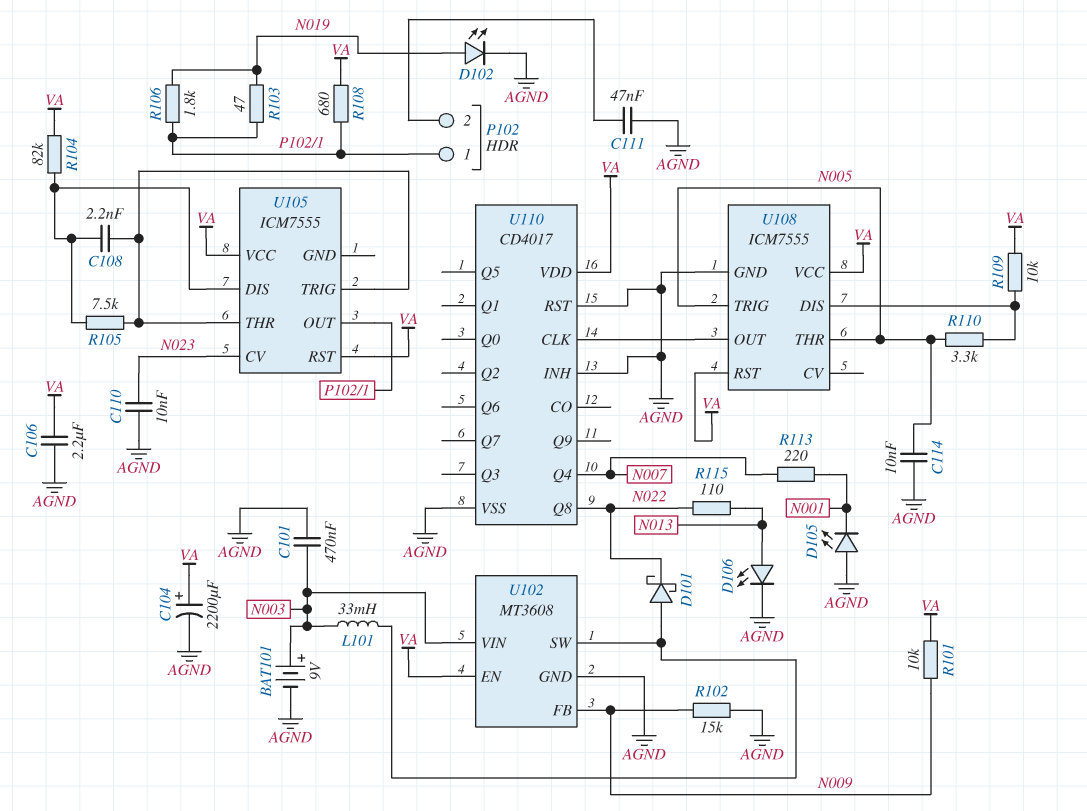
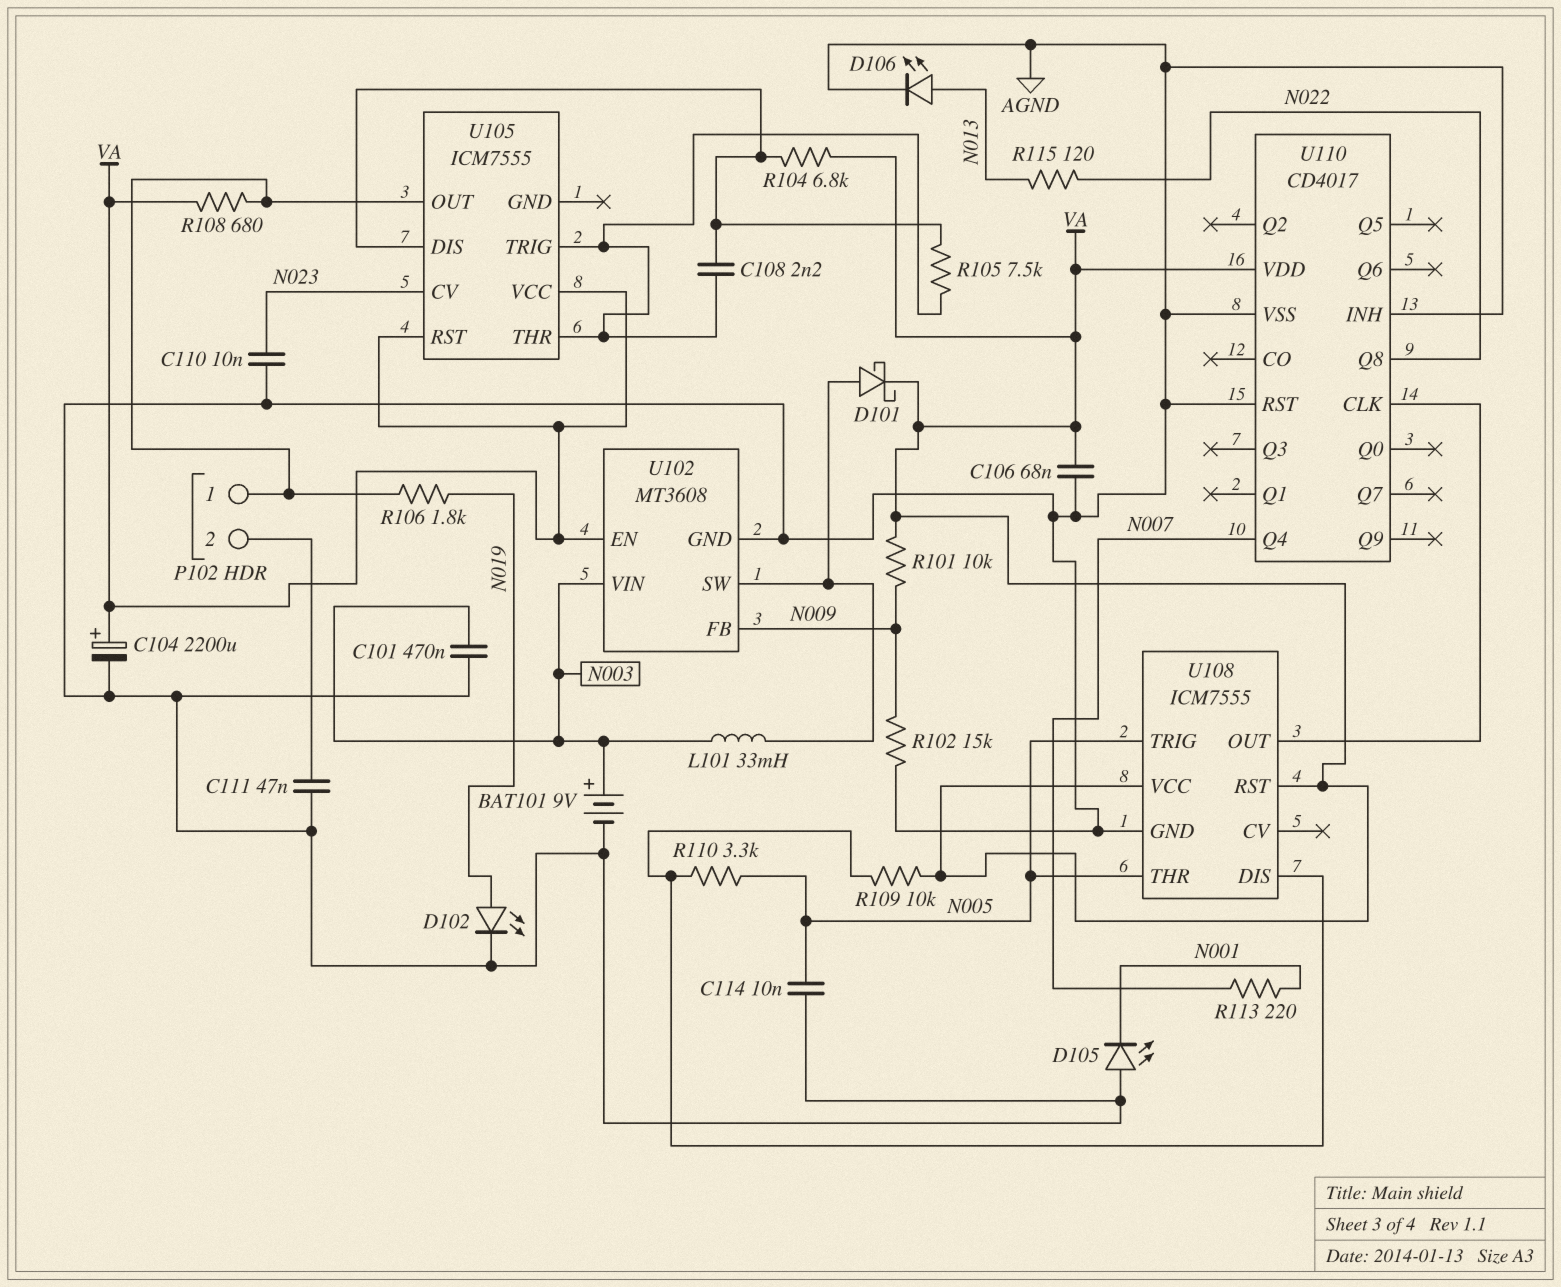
C106: 2.2uF (AGND, VA) -> 68nF (AGND, VA)
D101: schottky (A U102/SW, K N022) -> schottky (A U102/SW, K VA)
R103: 47 (N019, P102/1) -> none
R104: 82k (U105/DIS, VA) -> 6.8k (U105/DIS, VA)
R115: 110 (N013, N022) -> 120 (N013, N022)

